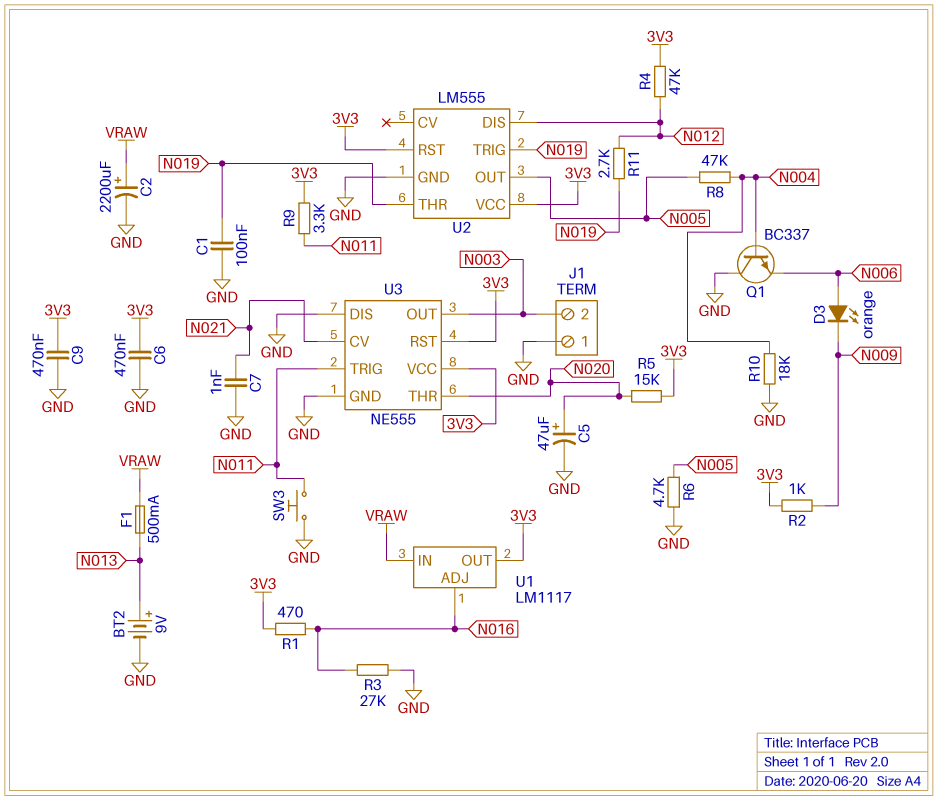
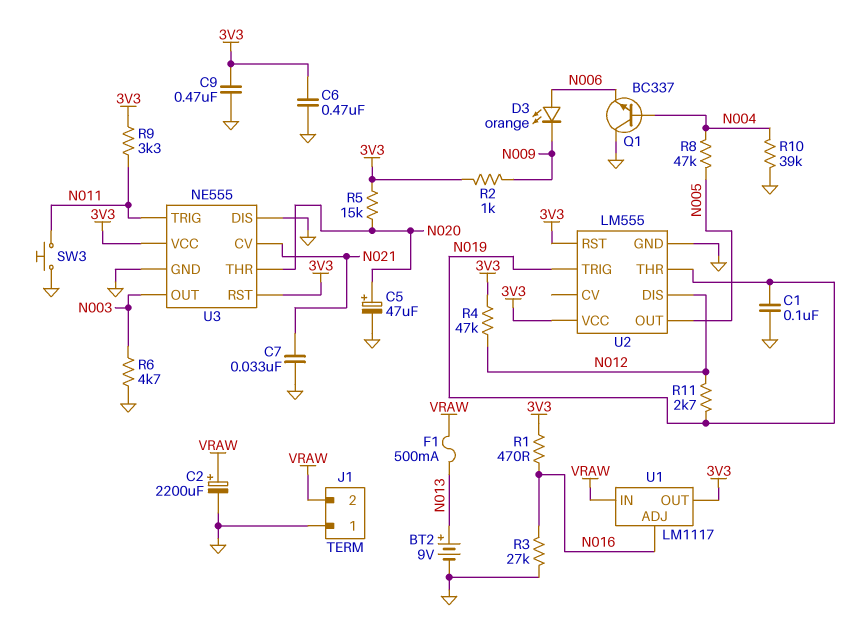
C7: 1nF (GND, N021) -> 33nF (GND, N021)
J1 pin 2: N003 -> VRAW
R6: 4.7k (GND, N005) -> 4.7k (GND, N003)
R10: 18k (GND, N004) -> 39k (GND, N004)

